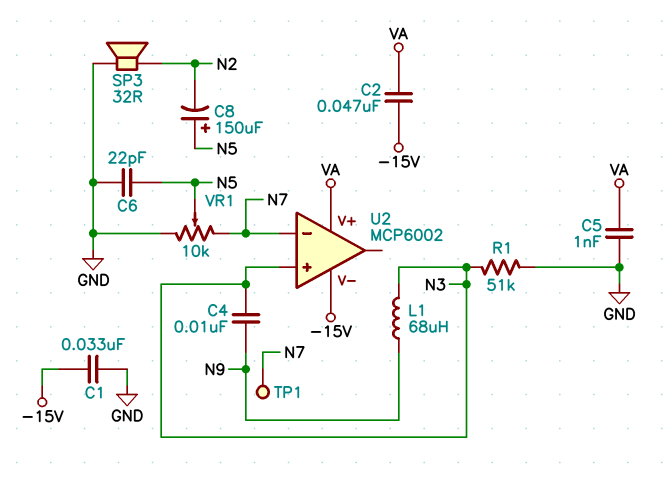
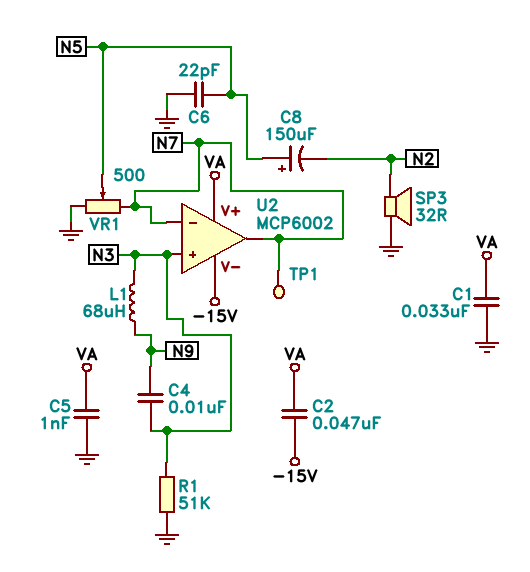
C1: 33nF (-15V, GND) -> 33nF (GND, VA)
U2 pin out: none -> N7
VR1: 10k (GND, N7, wiper N5) -> 500 (GND, N7, wiper N5)

